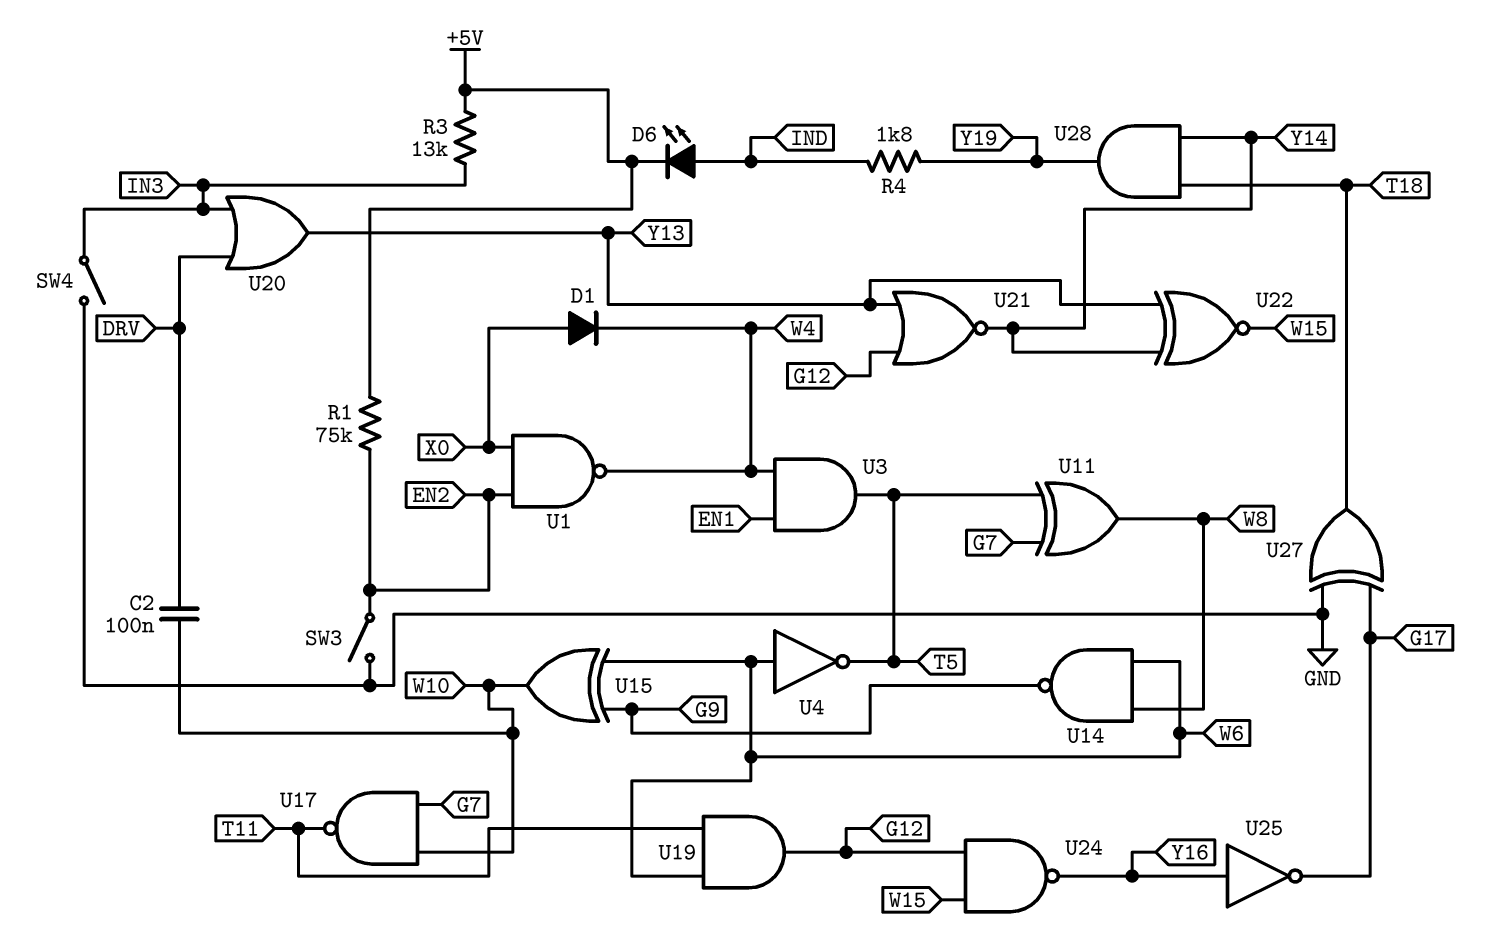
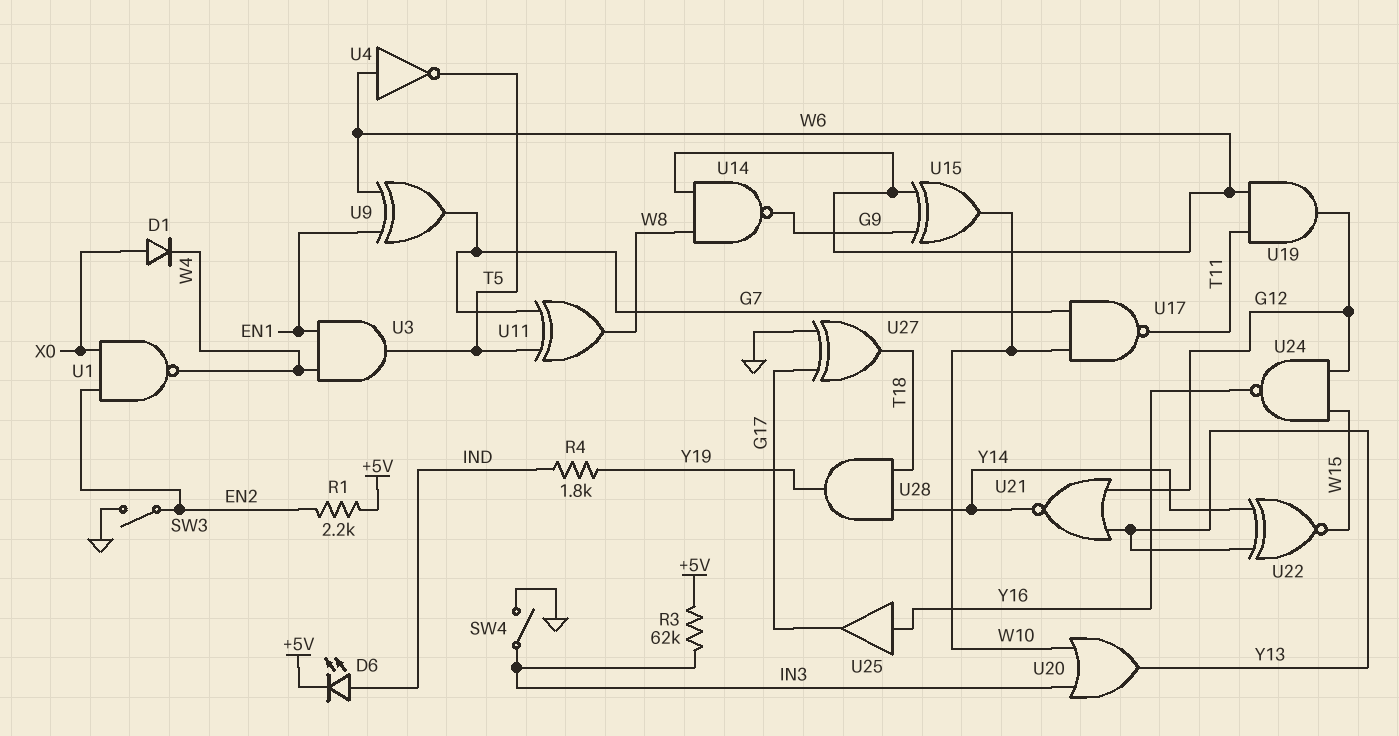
C2: 100nF (DRV, W10) -> none
R1: 75k (+5V, EN2) -> 2.2k (+5V, EN2)
R3: 13k (+5V, IN3) -> 62k (+5V, IN3)
U9: none -> XOR (in EN1, in W6, out G7)
U20: OR (in DRV, in IN3, out Y13) -> OR (in IN3, in W10, out Y13)
U25: NOT (in Y16, out G17) -> buffer (in Y16, out G17)

